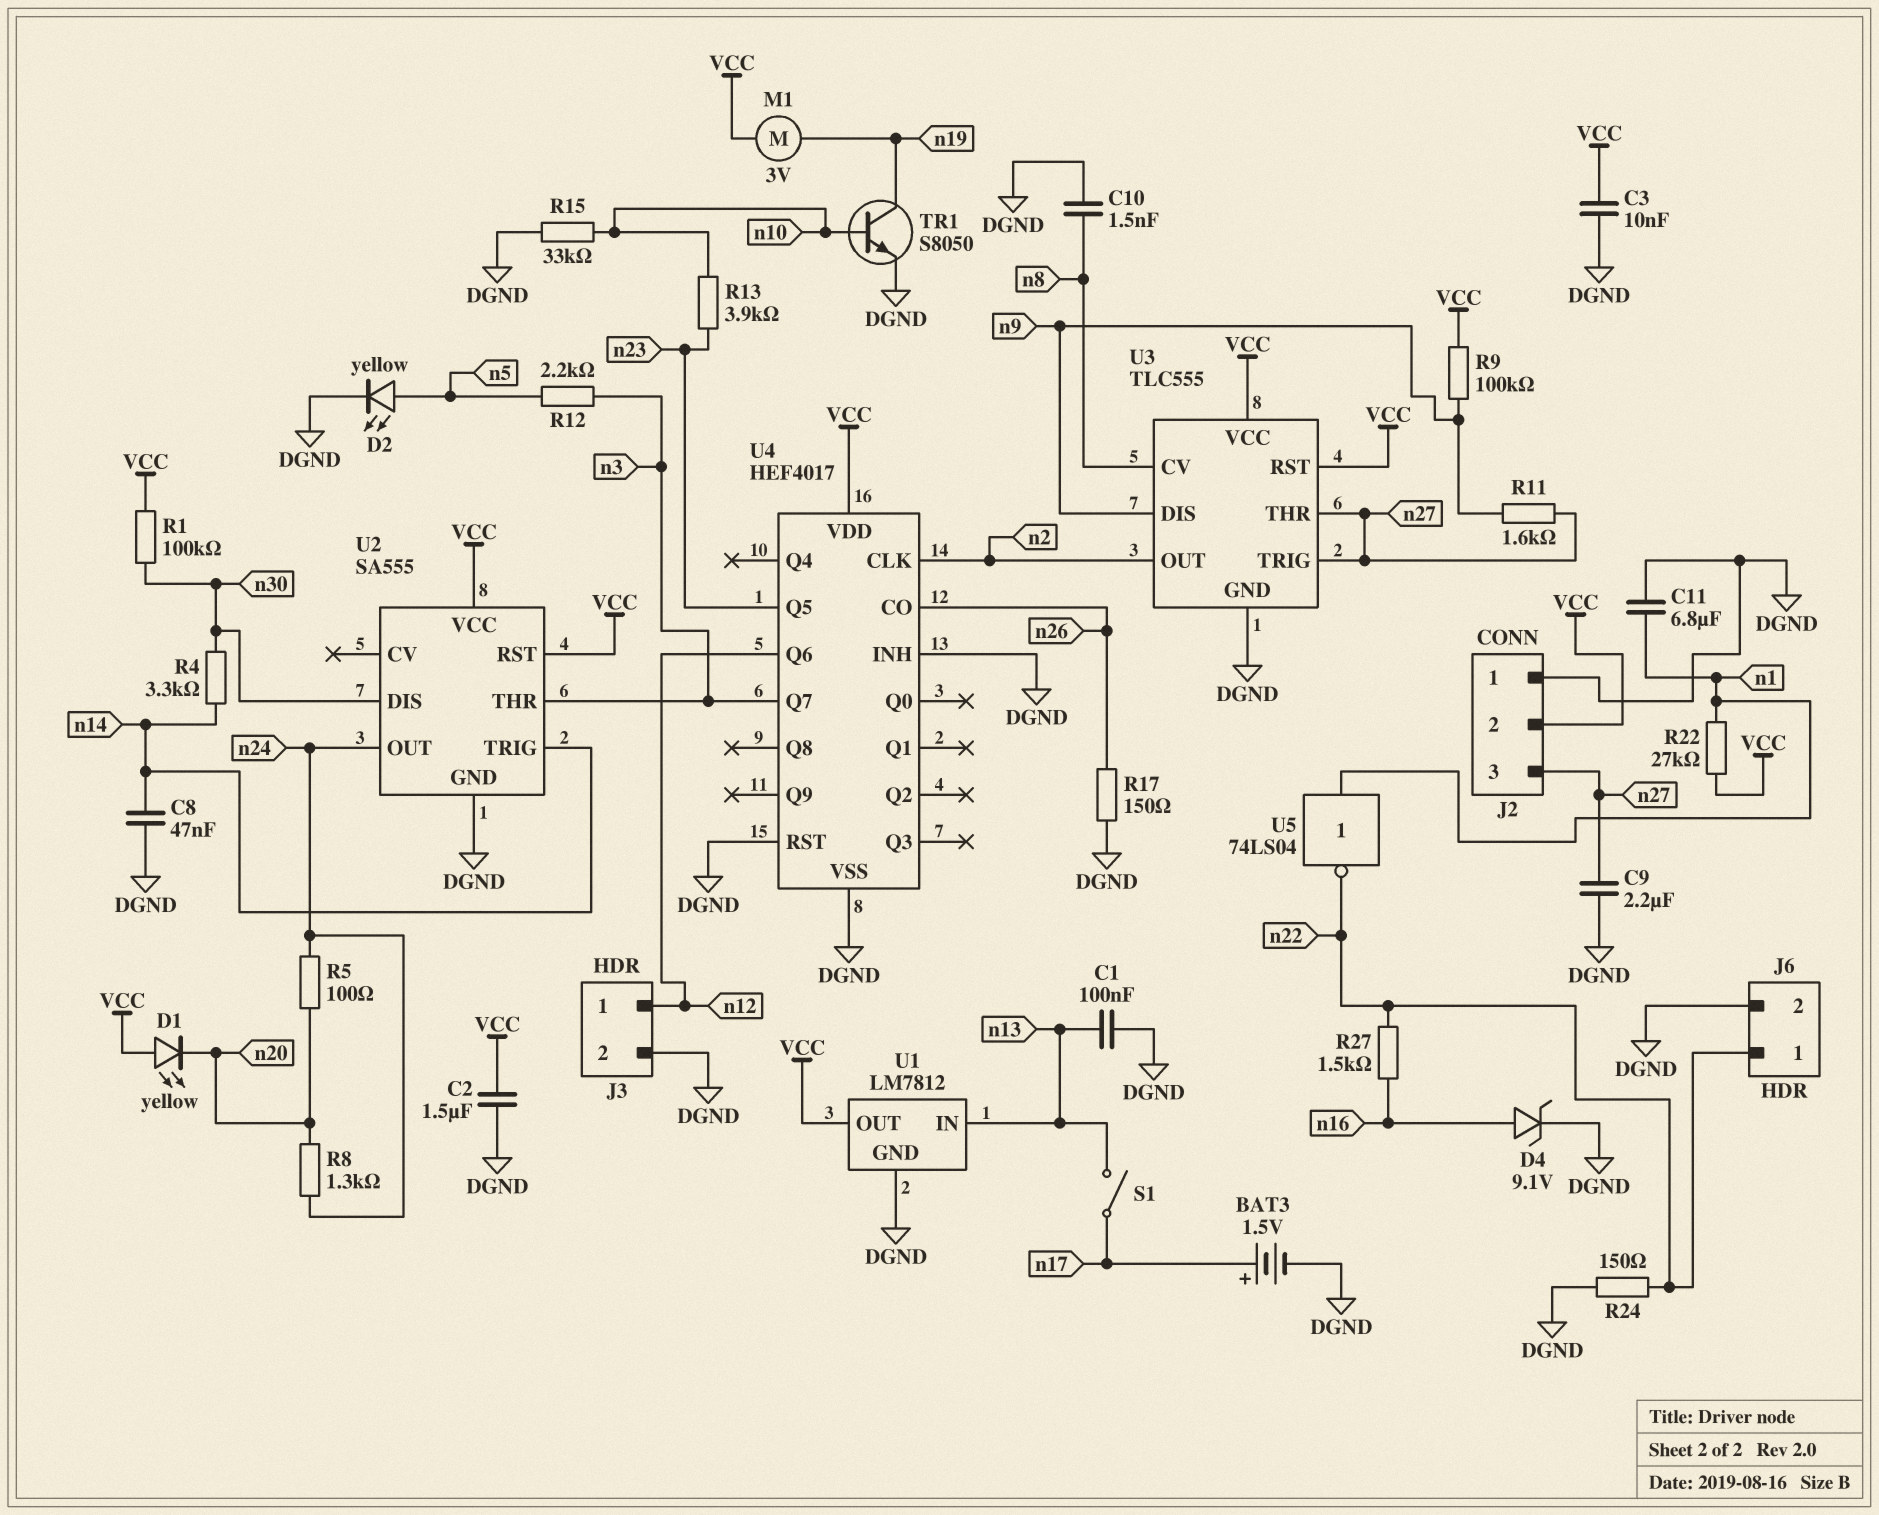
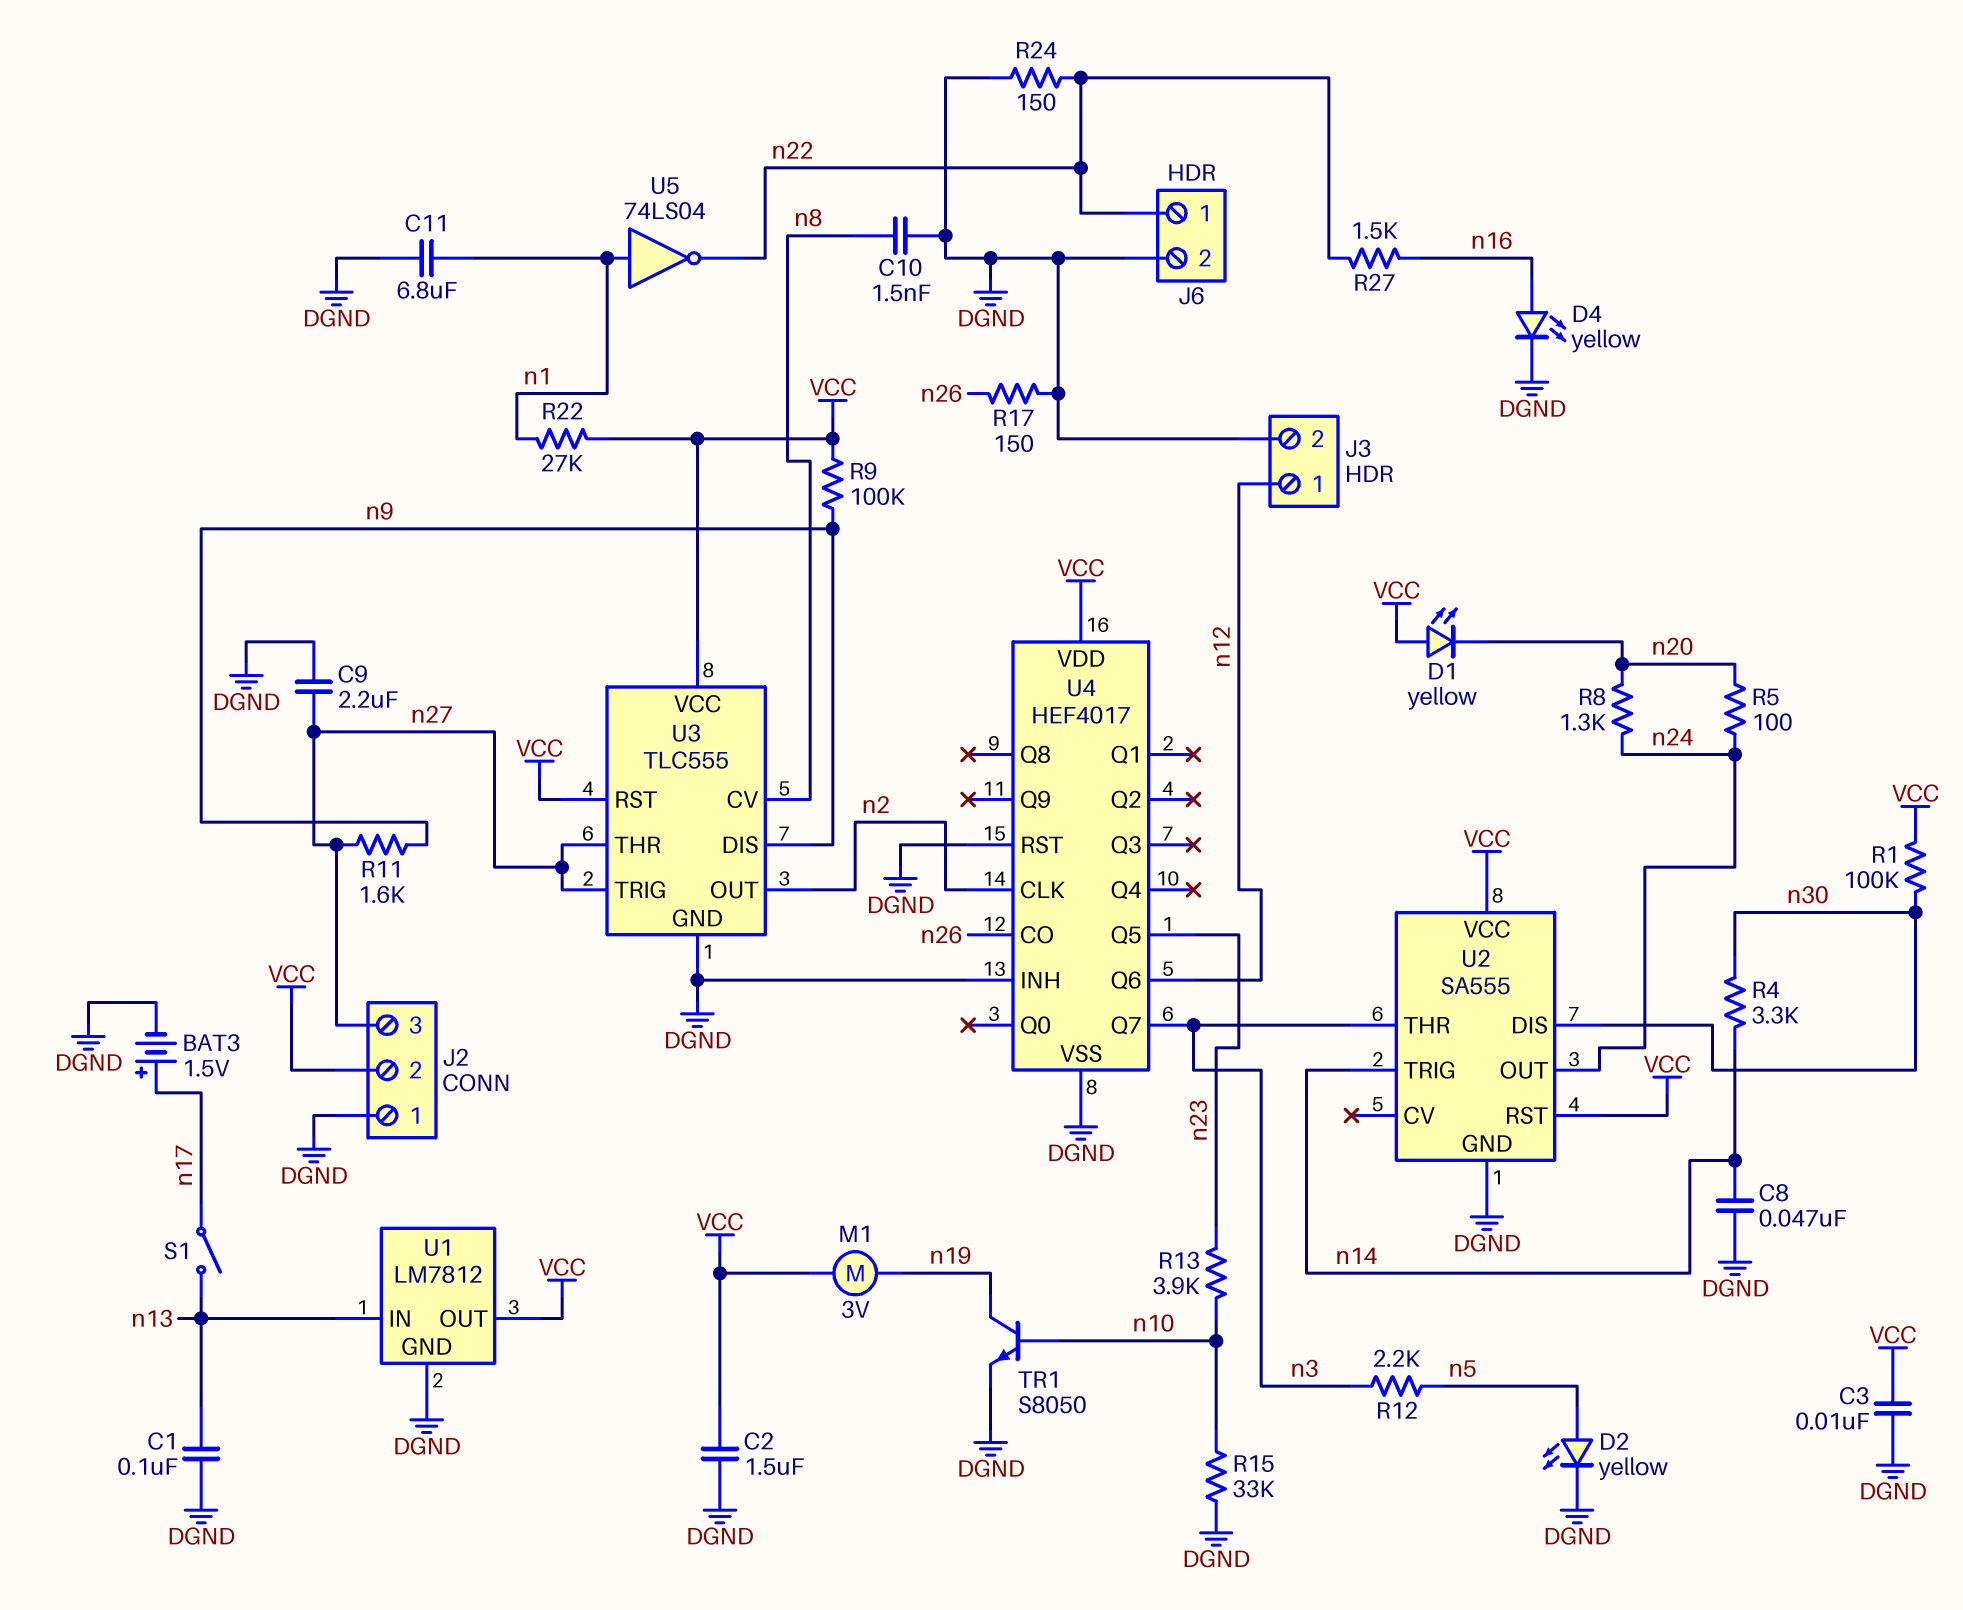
D4: zener 9.1V (A n16, K DGND) -> LED yellow (A n16, K DGND)

